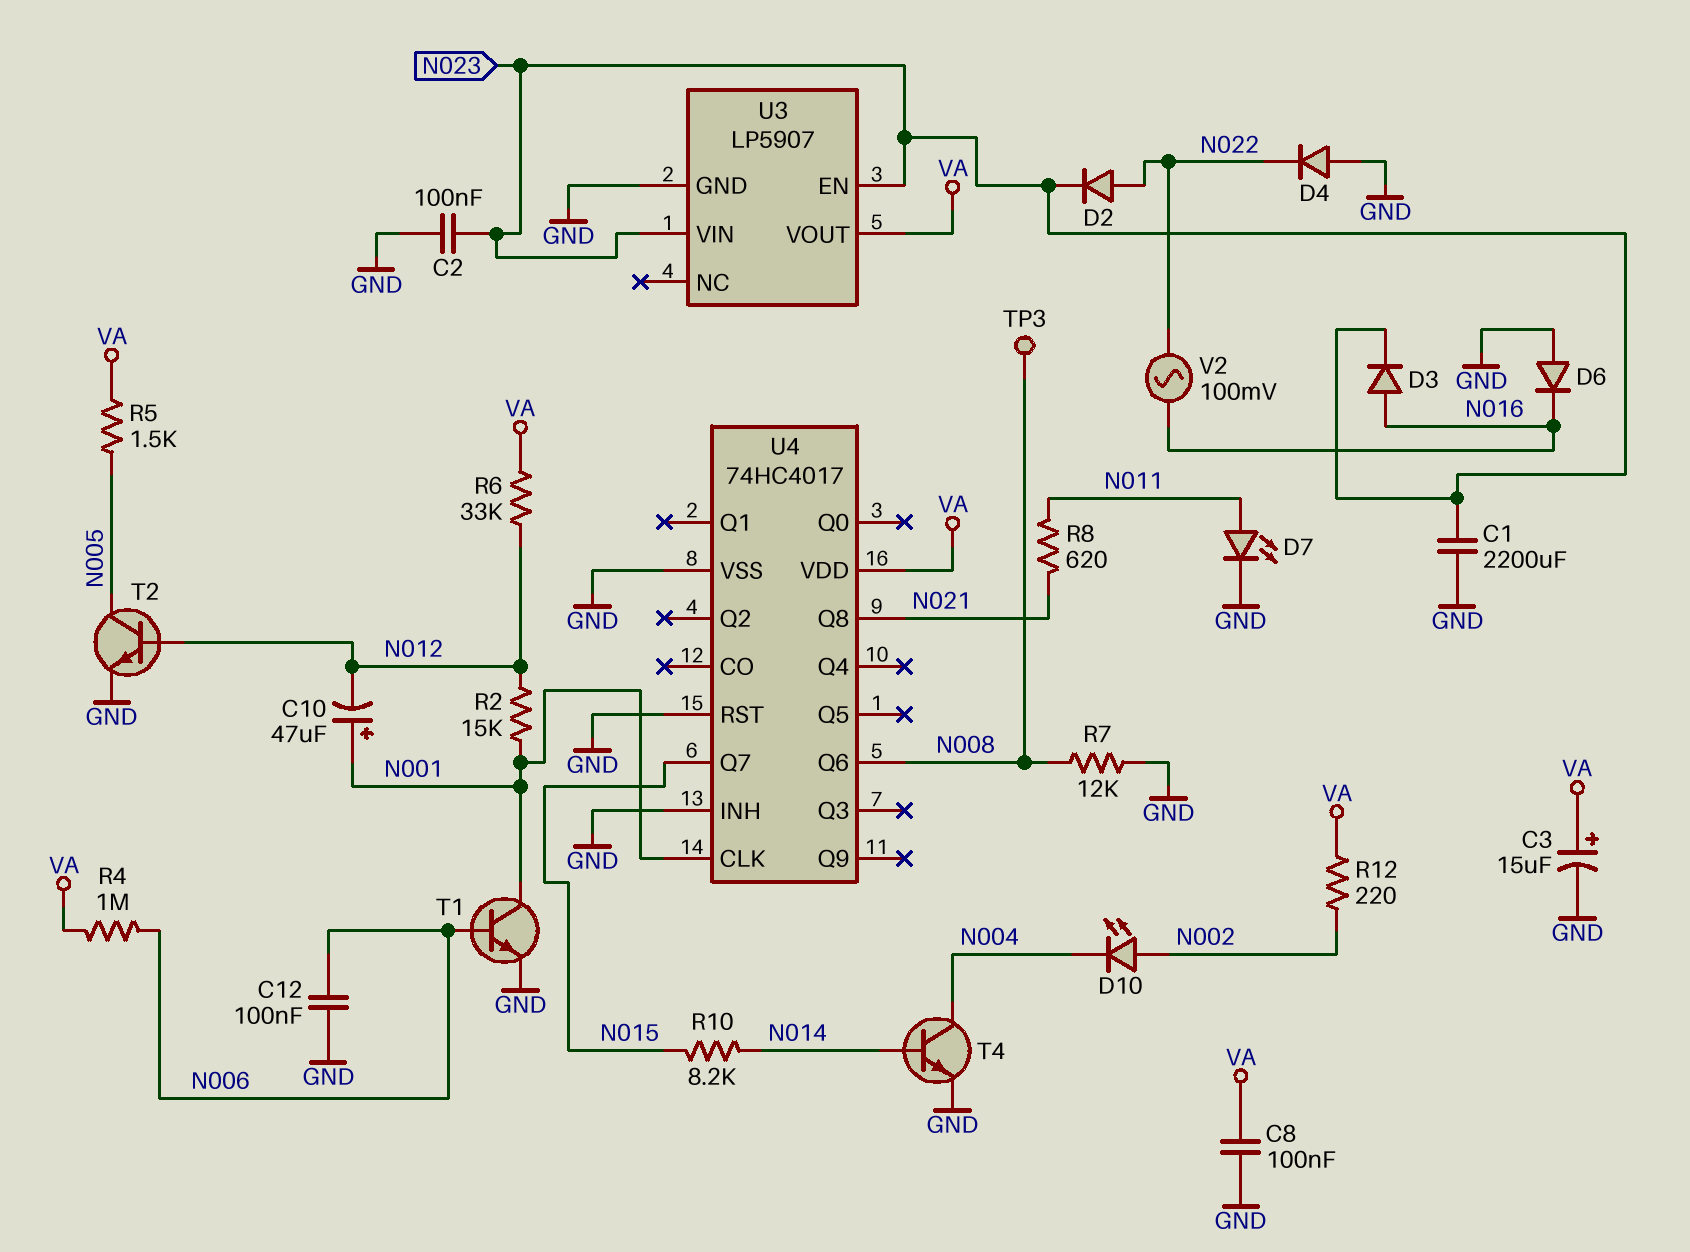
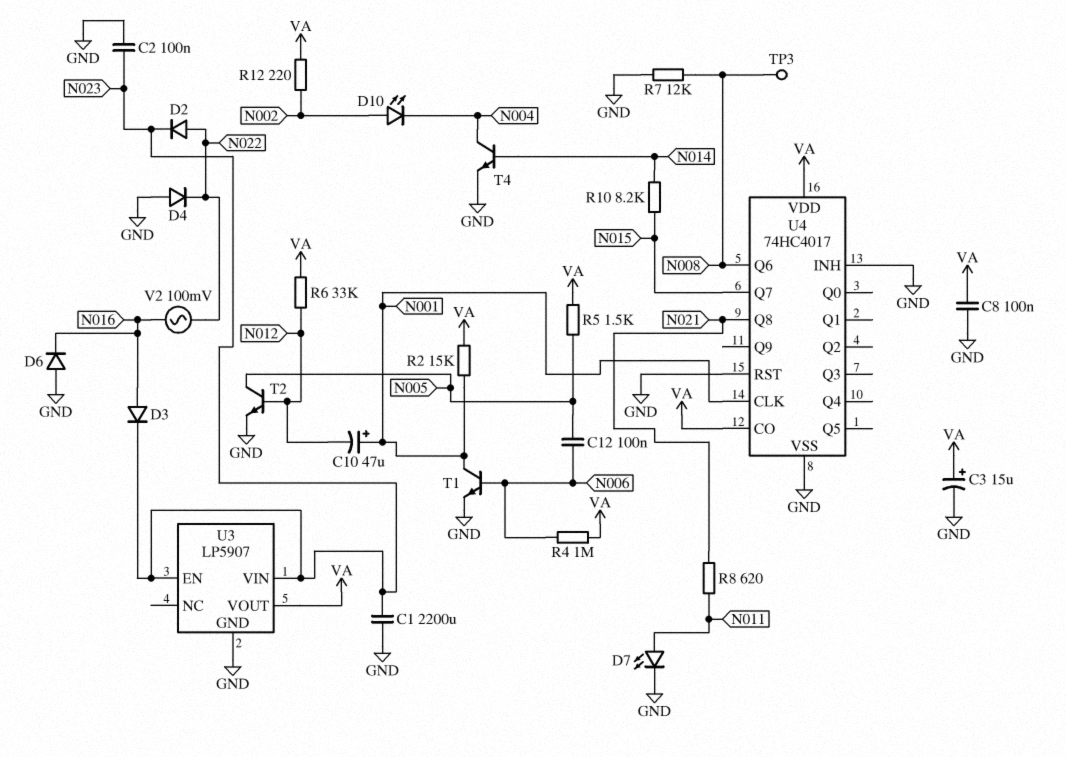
C12: 100nF (GND, N006) -> 100nF (N005, N006)
R2: 15k (N001, N012) -> 15k (N001, VA)
U4 pin CO: none -> VA

